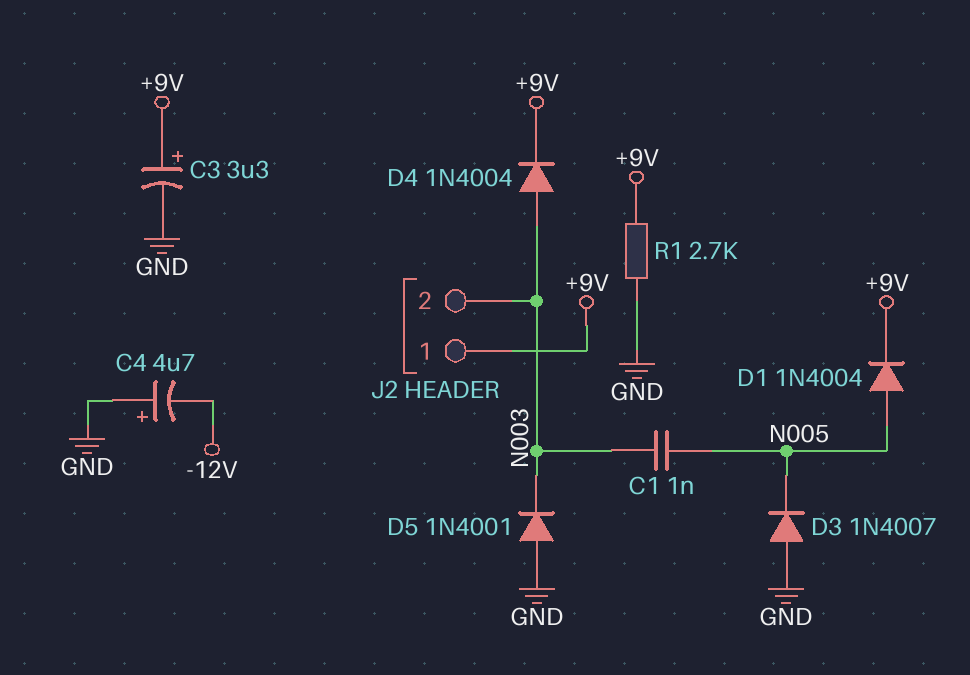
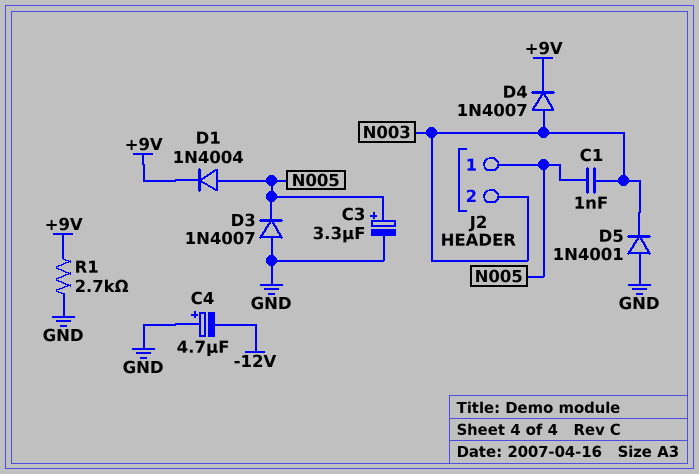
C3: 3.3uF (plus +9V, minus GND) -> 3.3uF (plus N005, minus GND)
D4: diode 1N4004 (A N003, K +9V) -> diode 1N4007 (A N003, K +9V)
J2 pin 1: +9V -> N005

